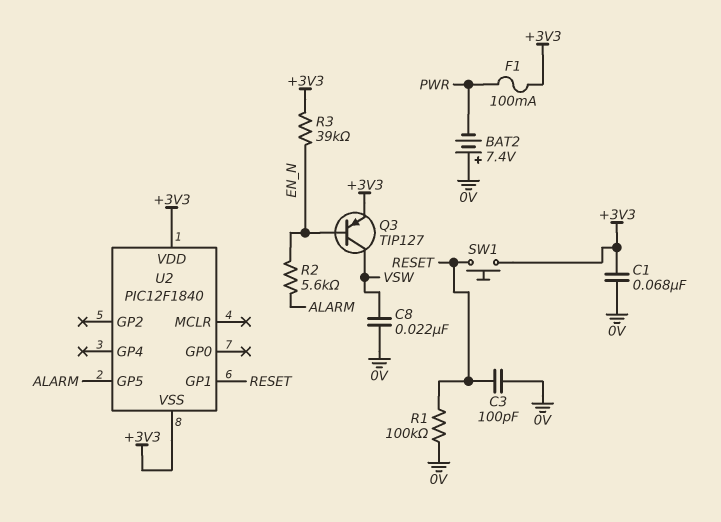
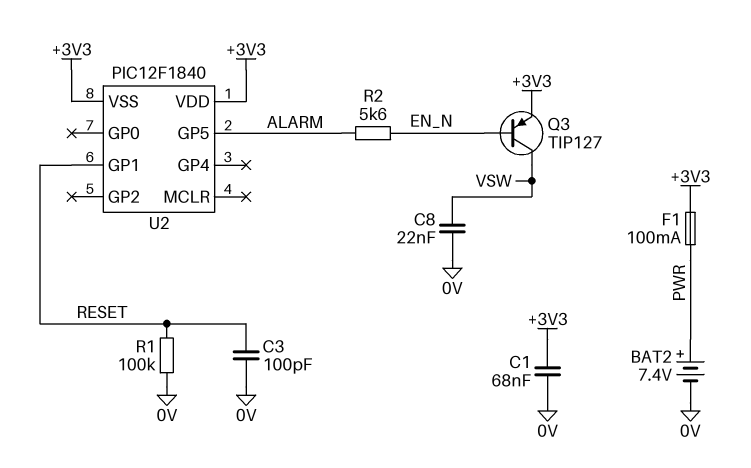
BAT2: 7.4V (plus 0V, minus PWR) -> 7.4V (plus PWR, minus 0V)
R3: 39k (+3V3, EN_N) -> none
SW1: button (+3V3, RESET) -> none

